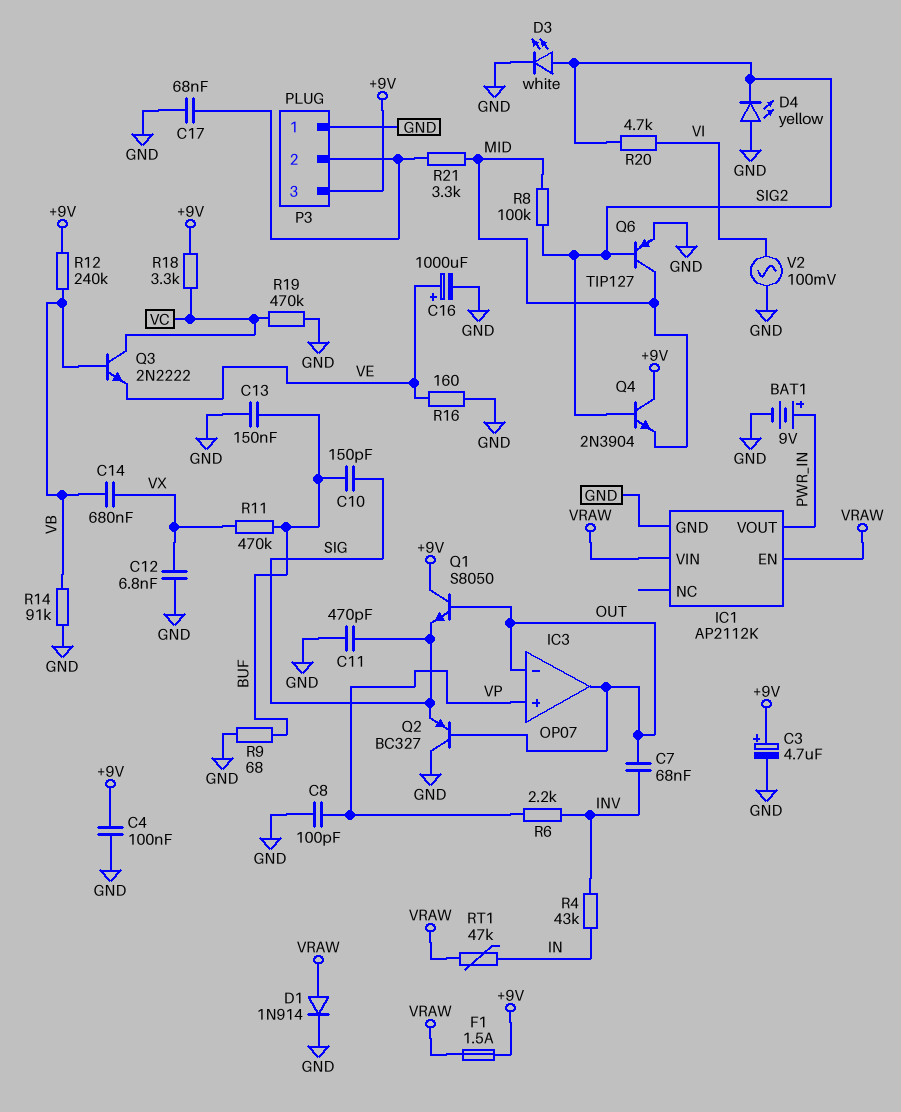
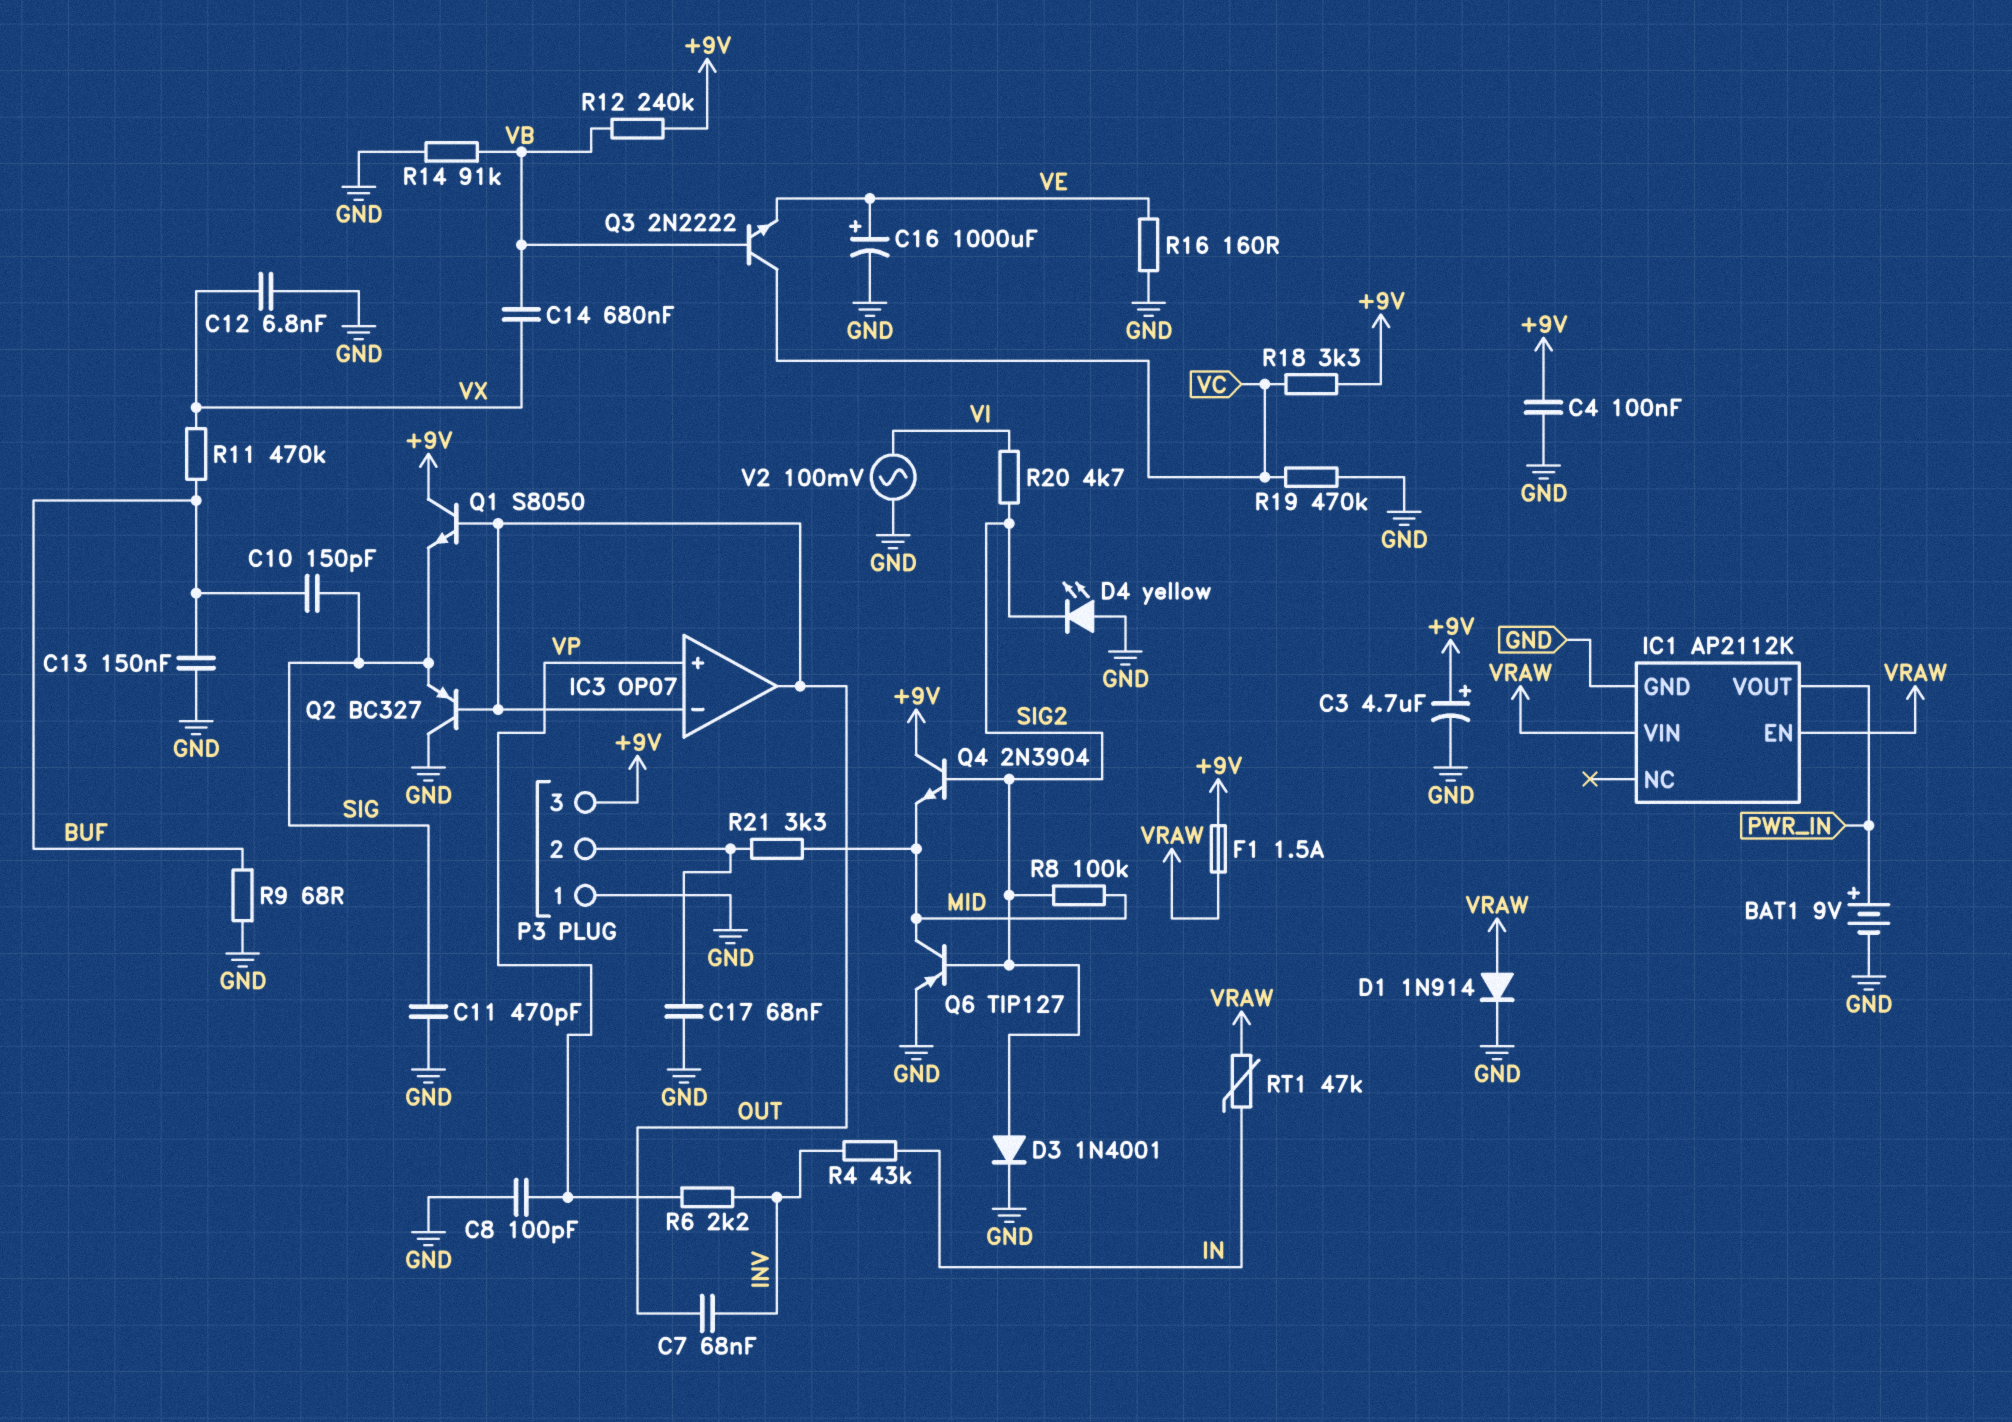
D3: LED white (A SIG2, K GND) -> diode 1N4001 (A SIG2, K GND)

